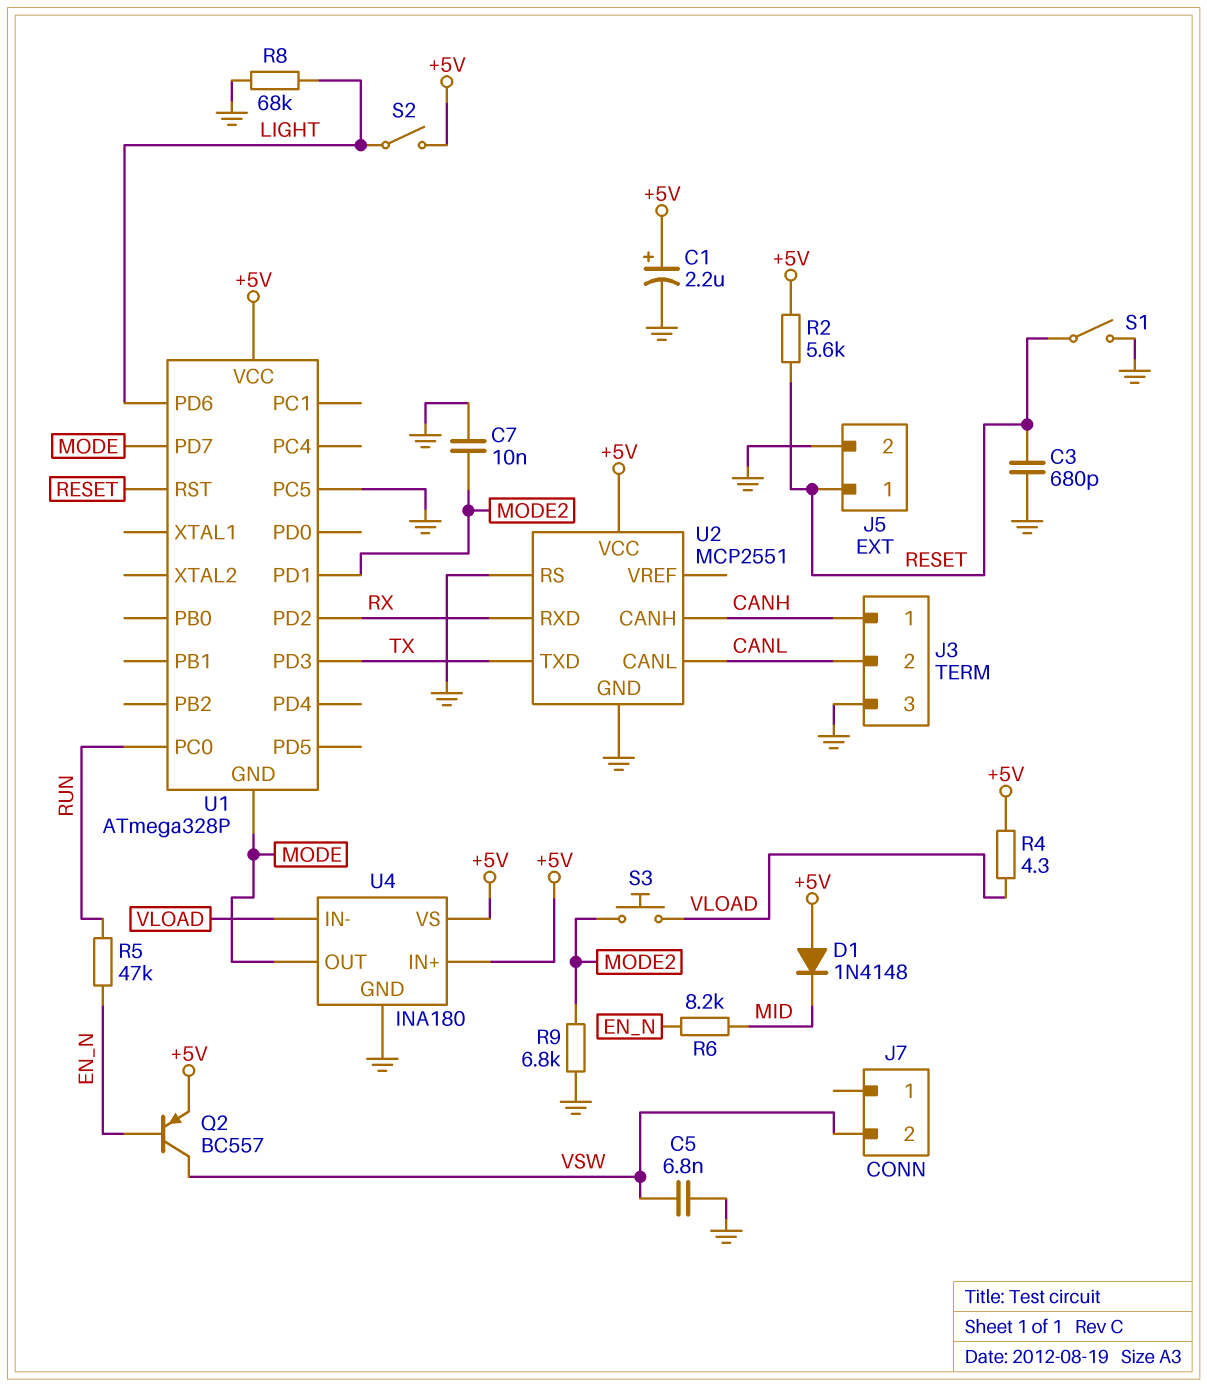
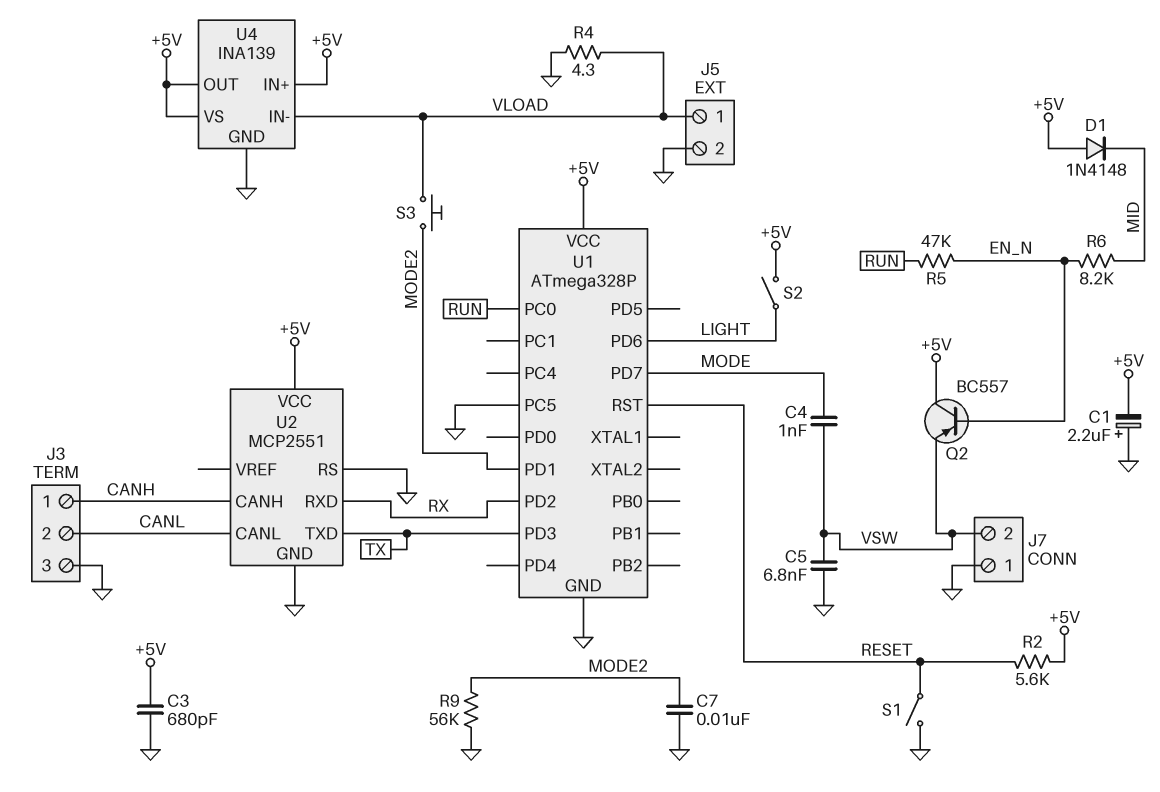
C1: 2.2uF (plus +5V, minus GND) -> 2.2uF (plus GND, minus +5V)
C3: 680pF (GND, RESET) -> 680pF (+5V, GND)
C4: none -> 1nF (MODE, VSW)
J5 pin 1: RESET -> VLOAD
J7 pin 1: none -> GND
Q2: PNP BC557 (B EN_N, C VSW, E +5V) -> PNP BC557 (B EN_N, C +5V, E VSW)
R4: 4.3 (+5V, VLOAD) -> 4.3 (GND, VLOAD)
R8: 68k (GND, LIGHT) -> none
R9: 6.8k (GND, MODE2) -> 56k (GND, MODE2)
U1 pin GND: MODE -> GND
U4: INA180 -> INA139
U4 pin OUT: MODE -> +5V

